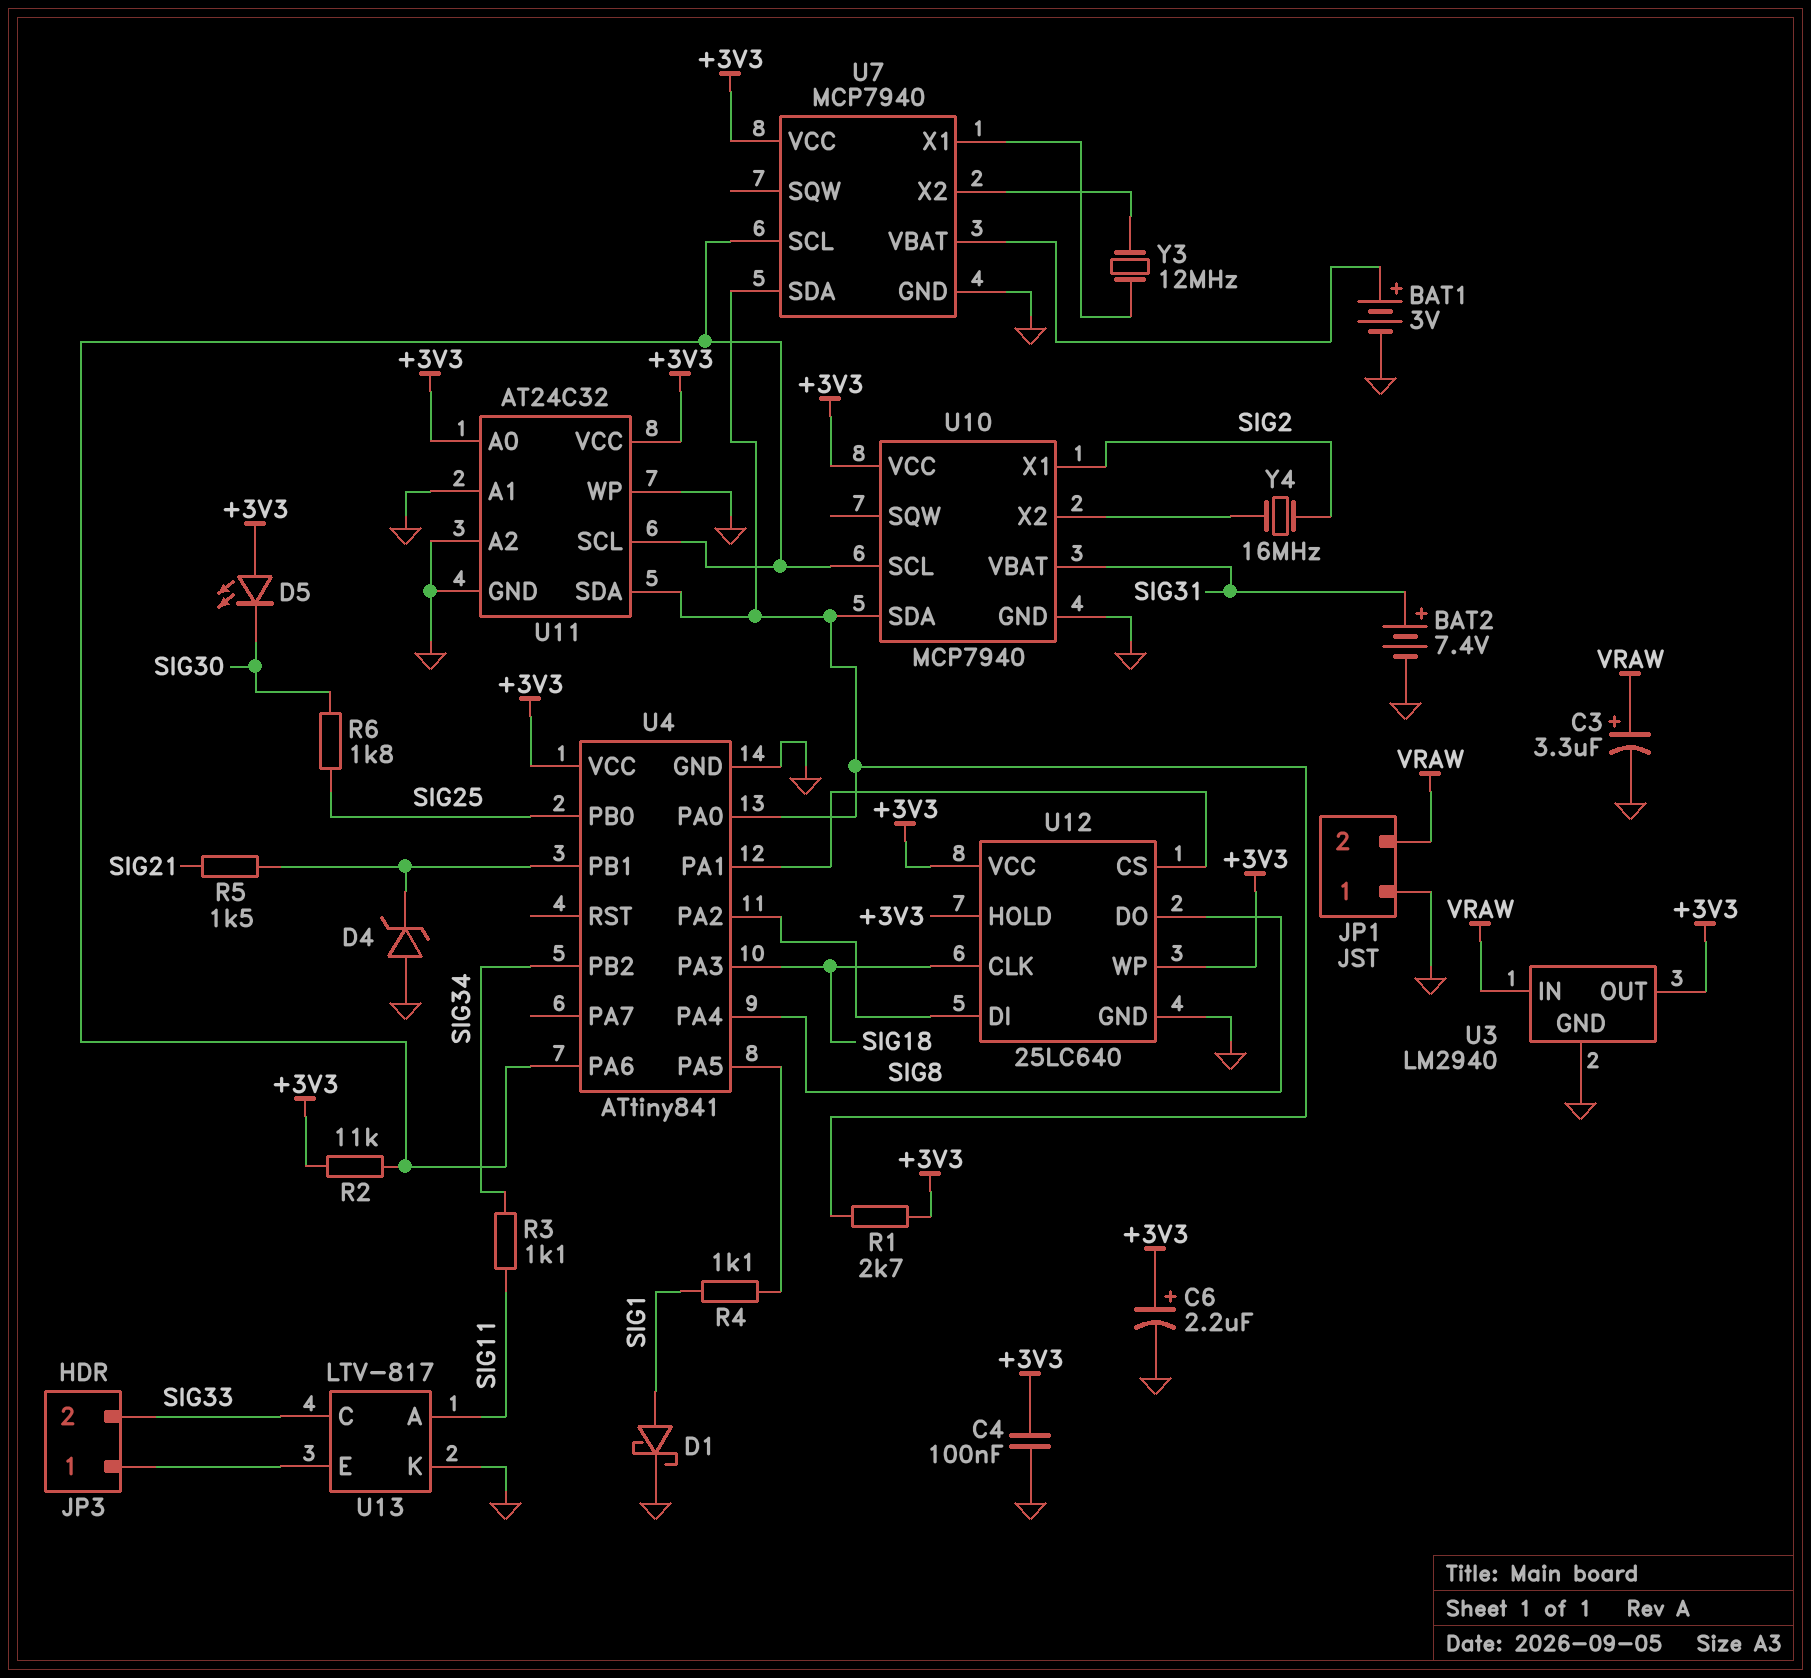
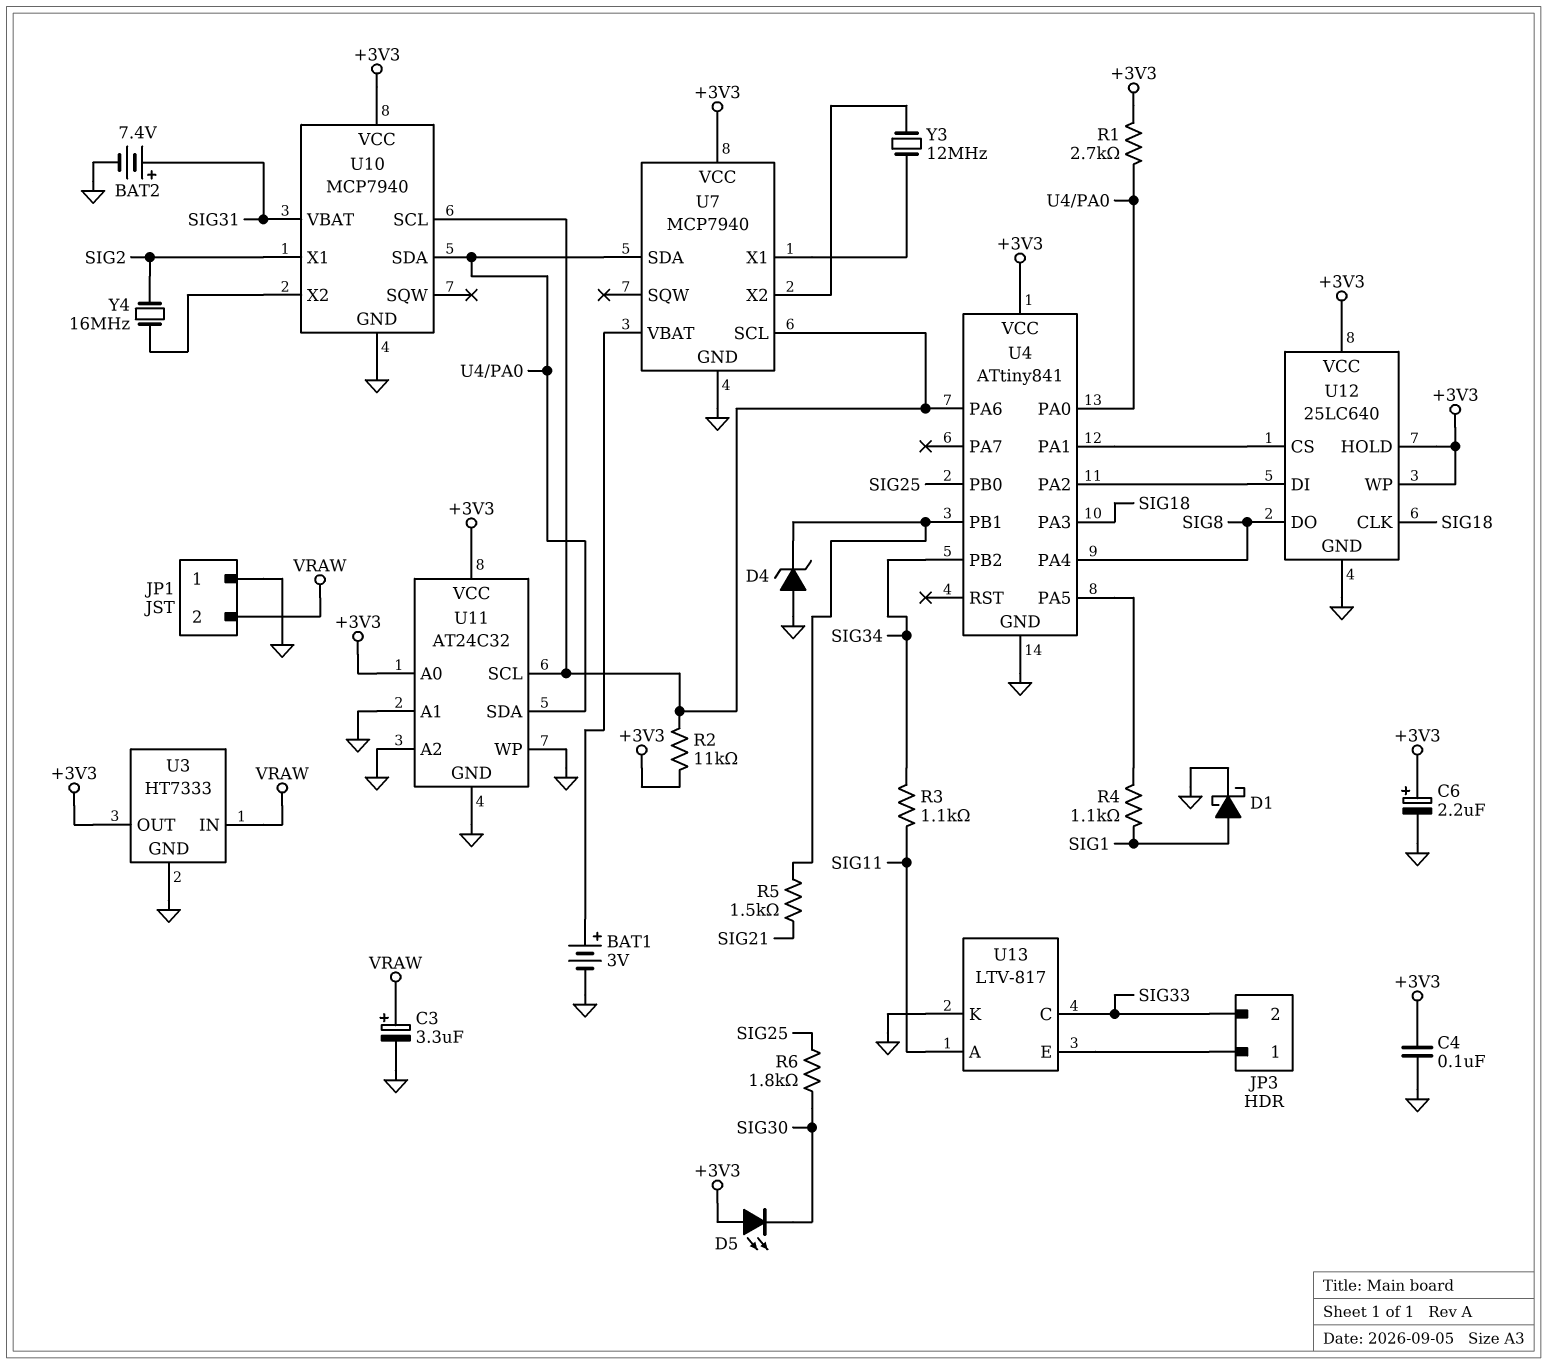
U3: LM2940 -> HT7333

